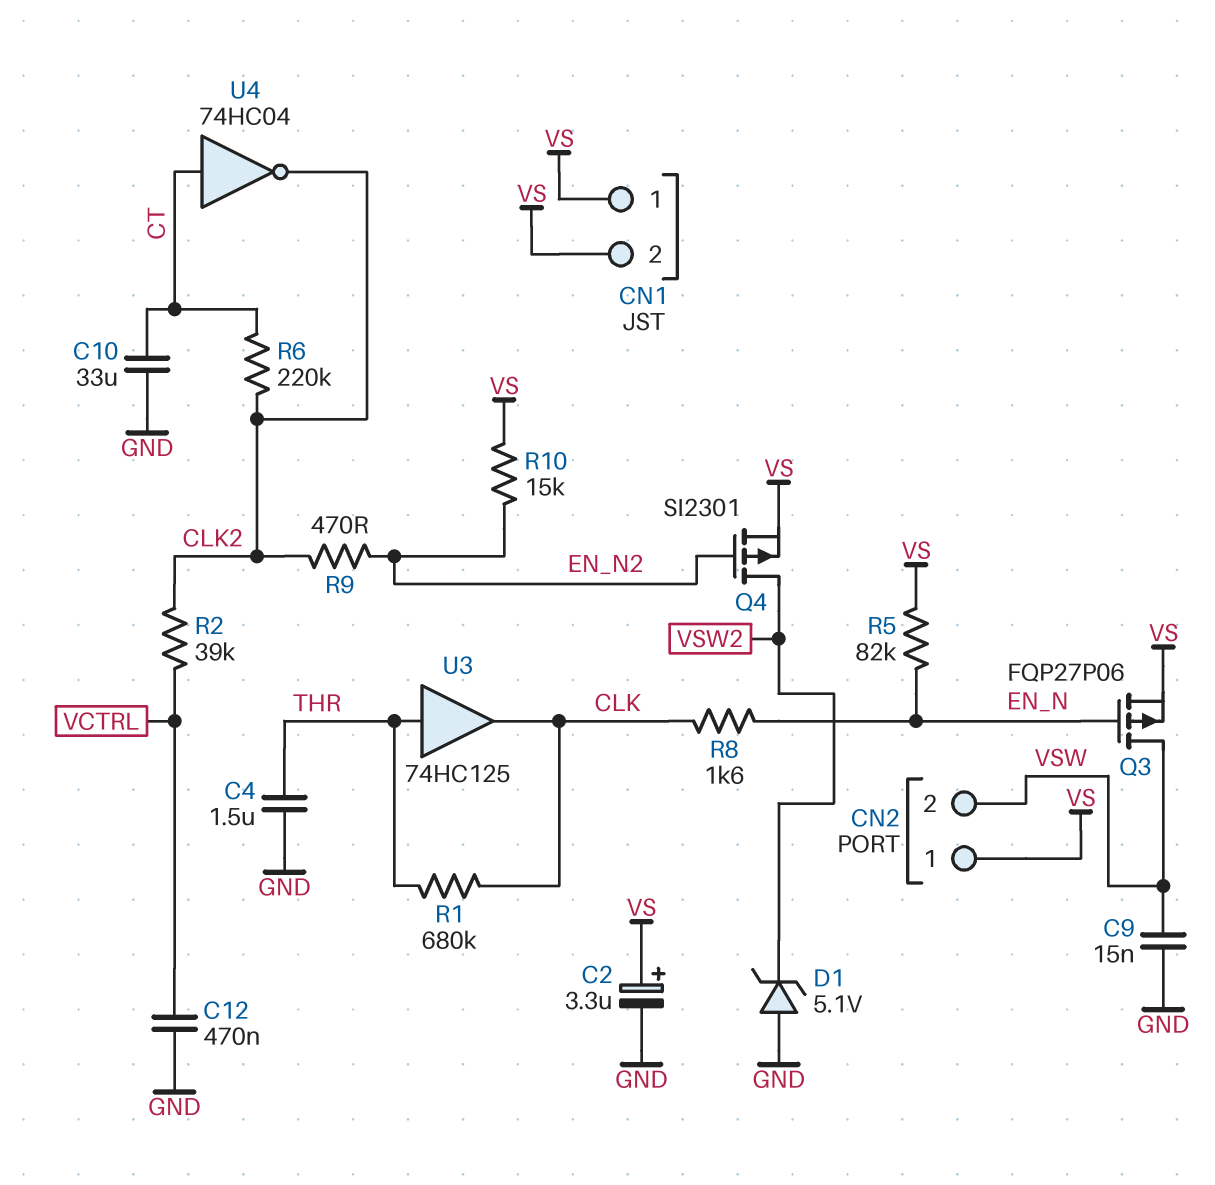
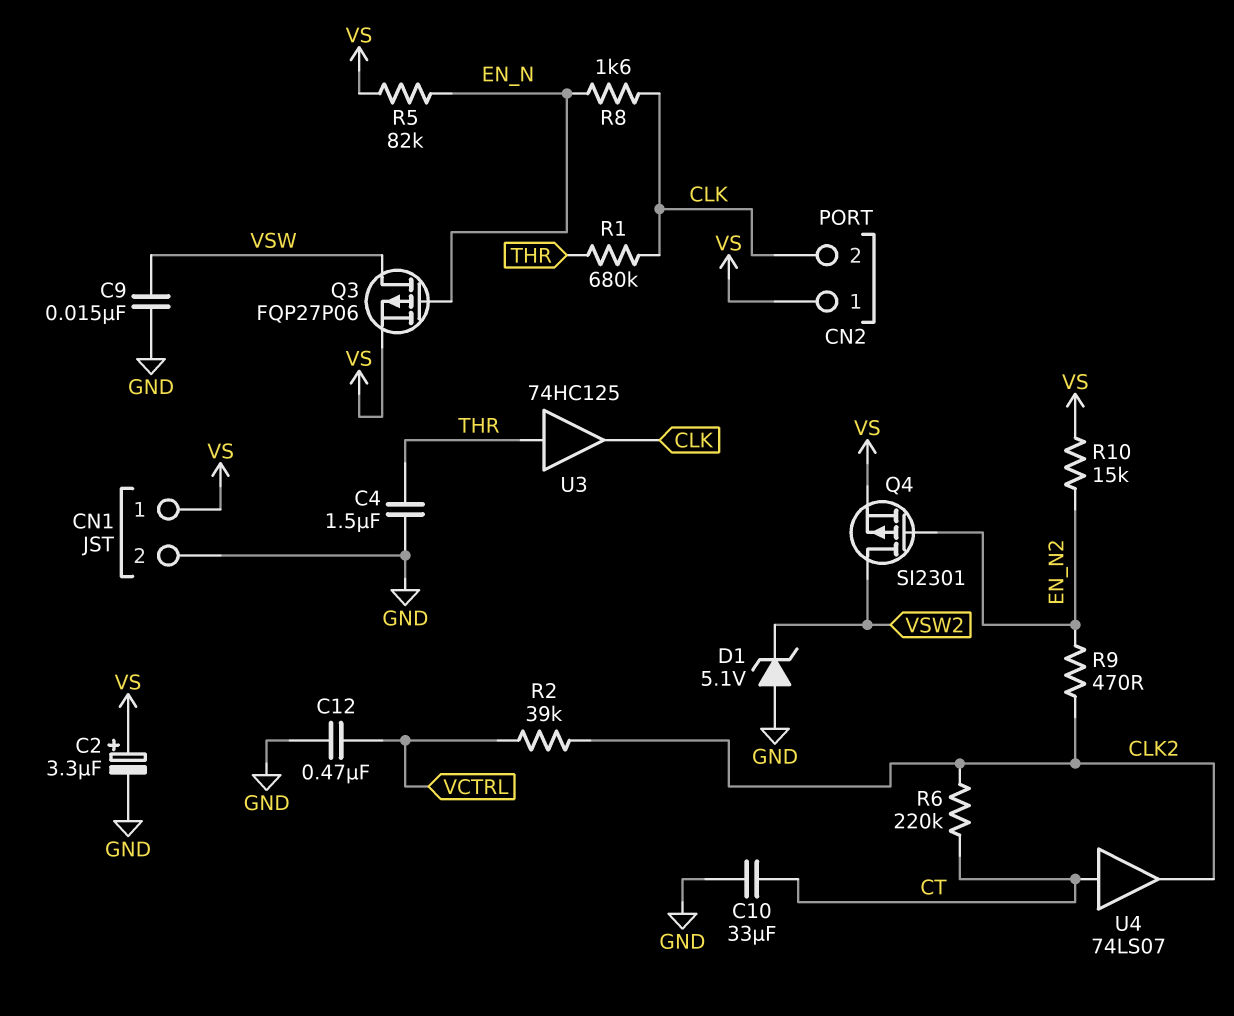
CN1 pin 2: VS -> GND
CN2 pin 2: VSW -> CLK
U4: NOT 74HC04 (in CT, out CLK2) -> buffer 74LS07 (in CT, out CLK2)

